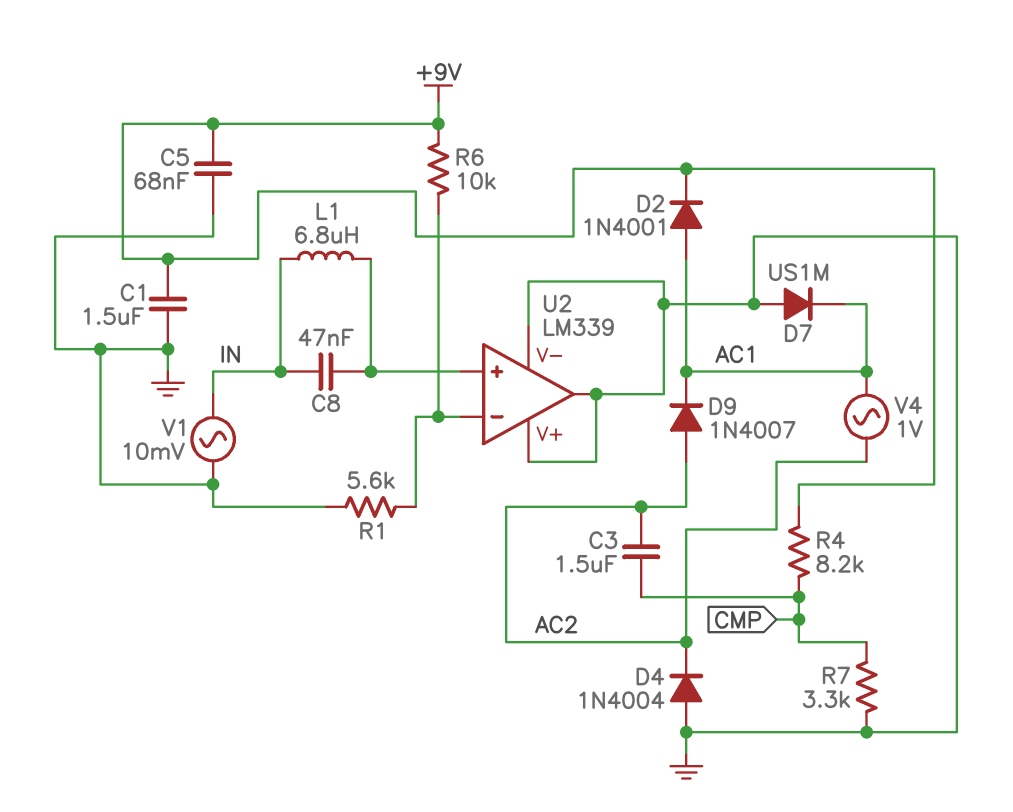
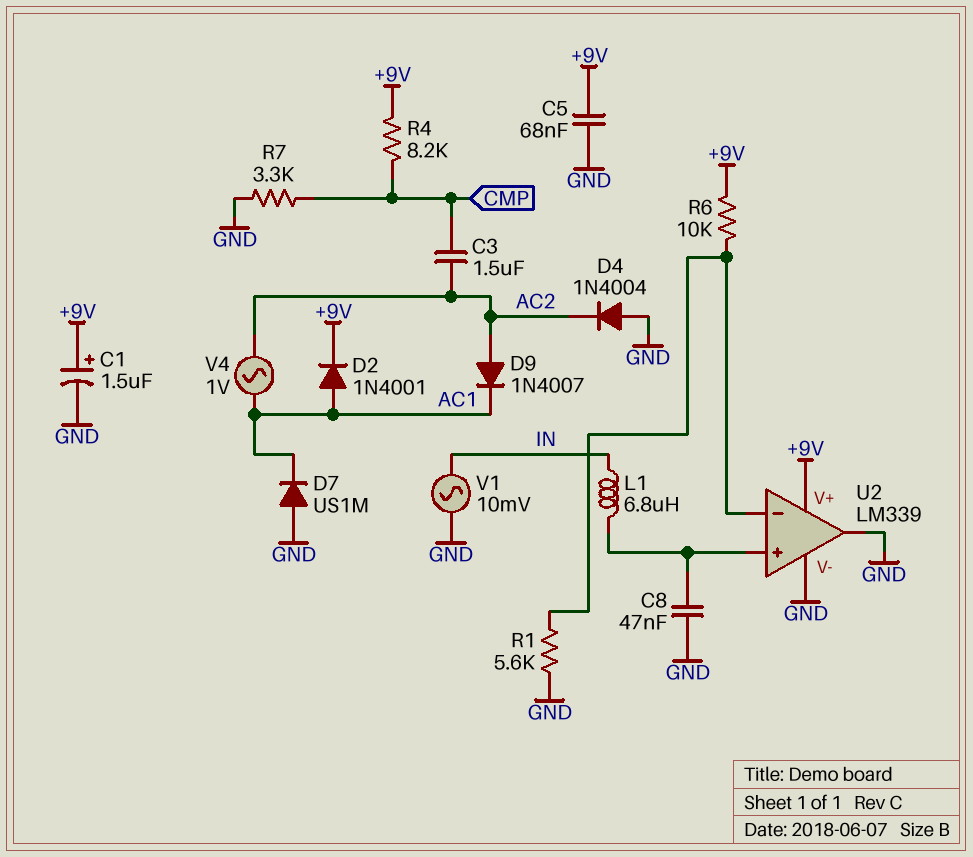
C1: 1.5uF (+9V, GND) -> 1.5uF (plus +9V, minus GND)
C8: 47nF (IN, U2/in+) -> 47nF (GND, U2/in+)
U2 pin V+: GND -> +9V

